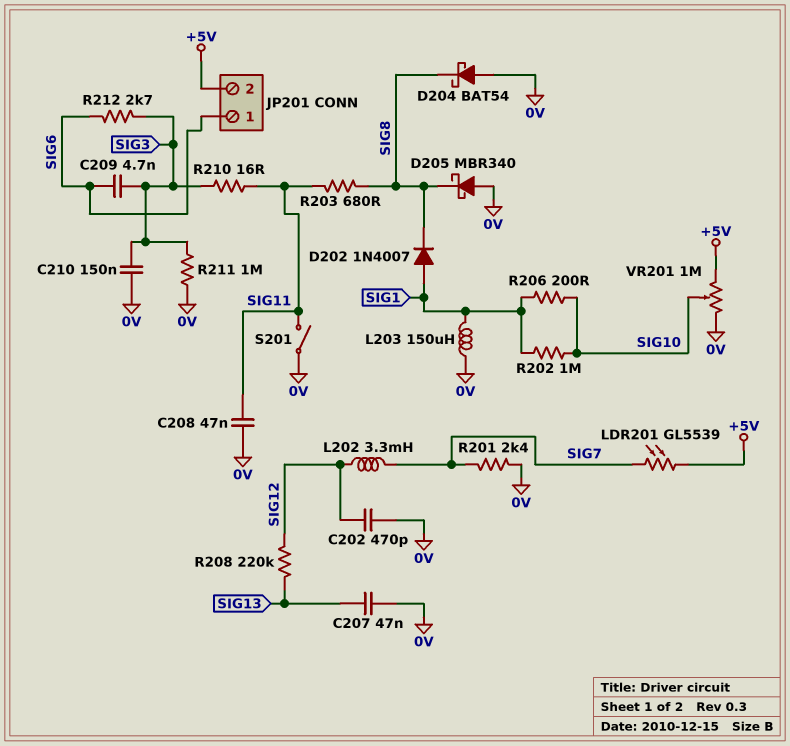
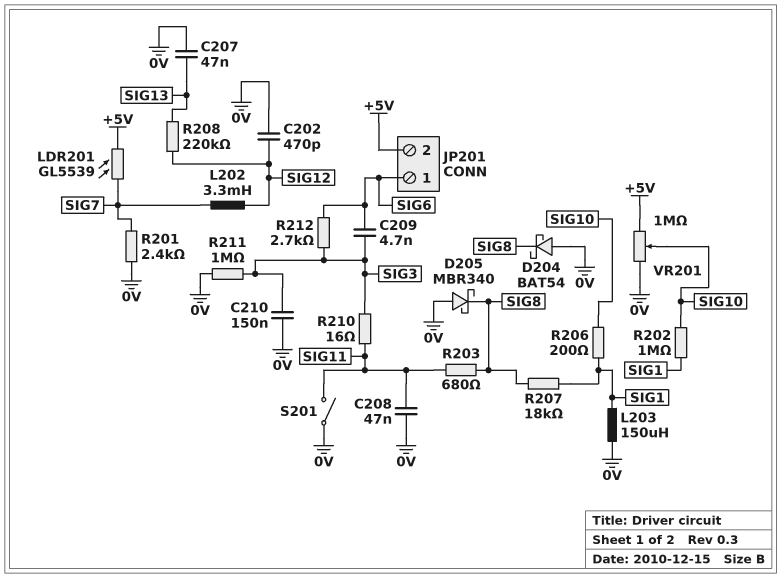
D202: diode 1N4007 (A SIG1, K SIG8) -> none
R207: none -> 18k (SIG1, SIG8)

